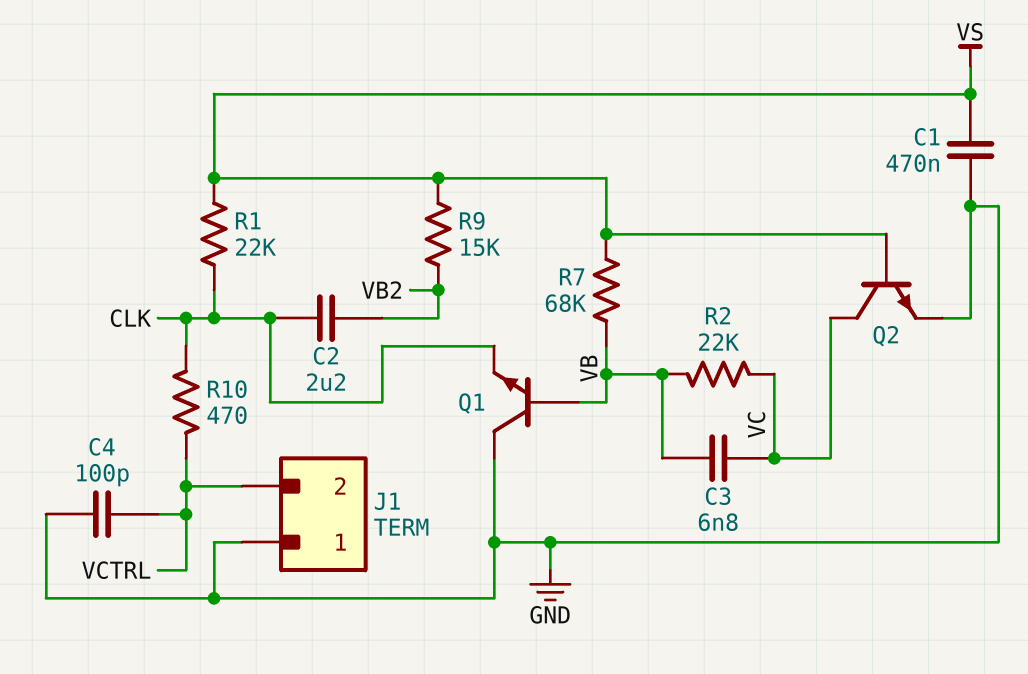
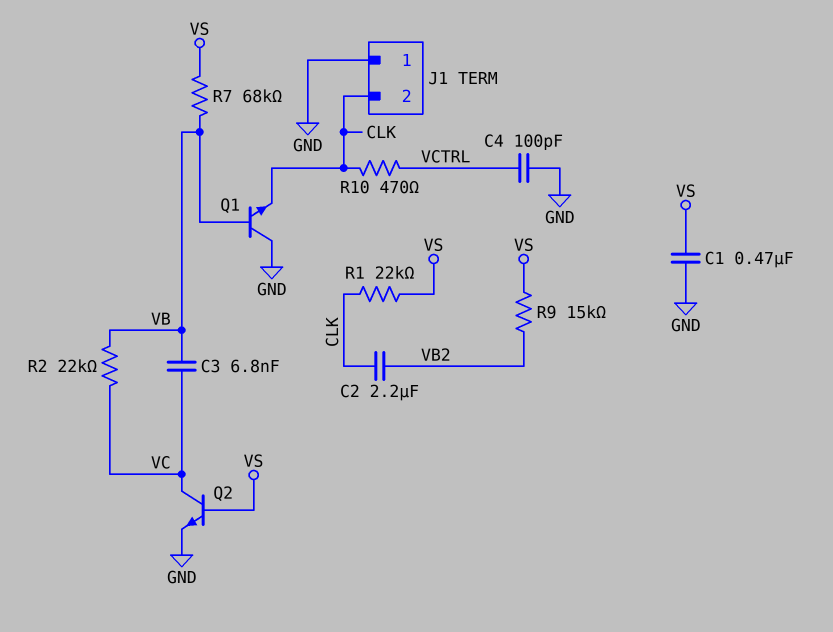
J1 pin 2: VCTRL -> CLK

